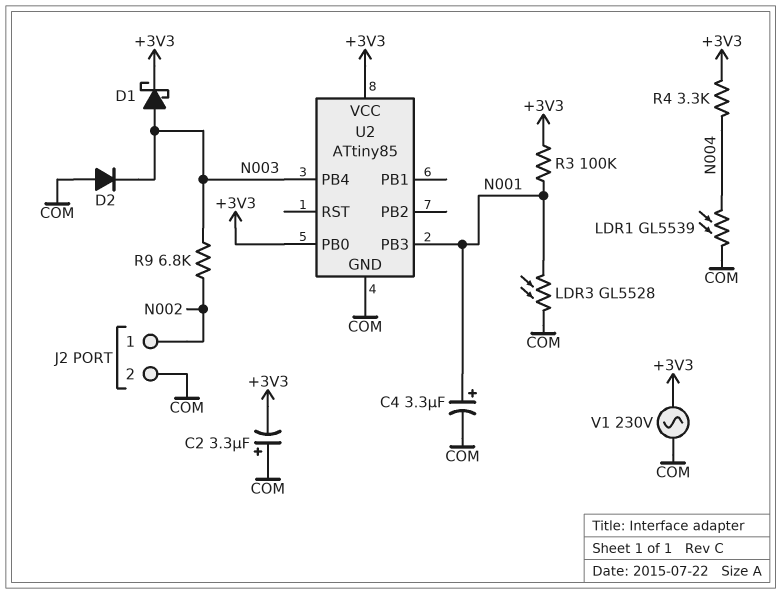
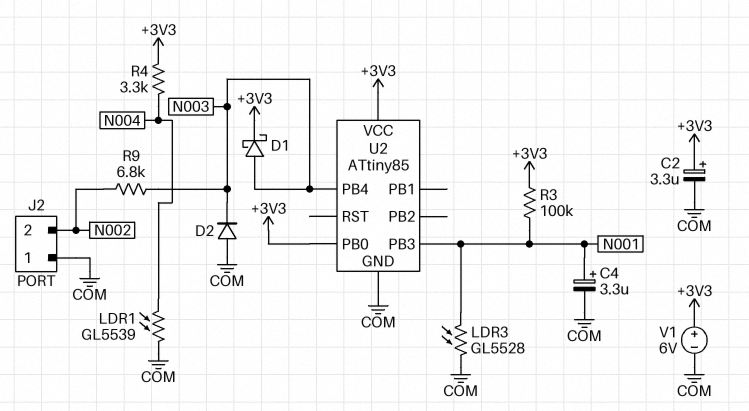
C2: 3.3uF (plus COM, minus +3V3) -> 3.3uF (plus +3V3, minus COM)
J2 pin 1: N002 -> COM
J2 pin 2: COM -> N002
V1: AC 230V (+3V3, COM) -> 6V (plus +3V3, minus COM)

